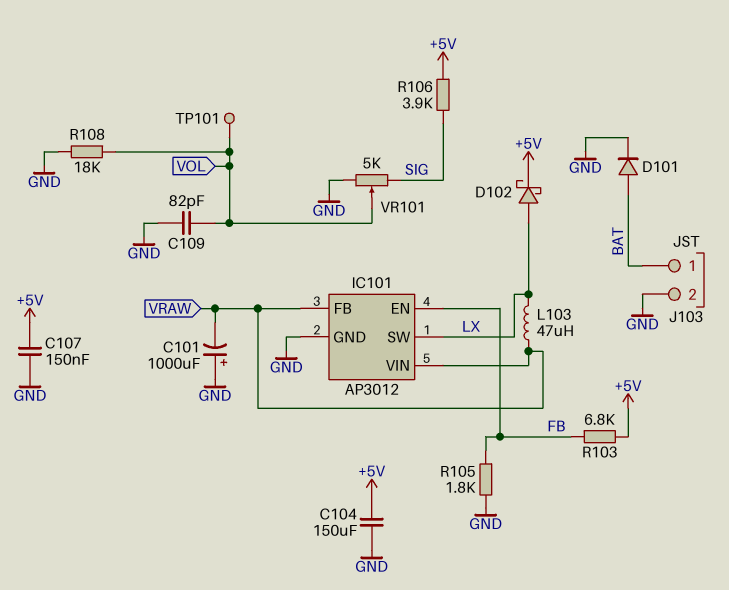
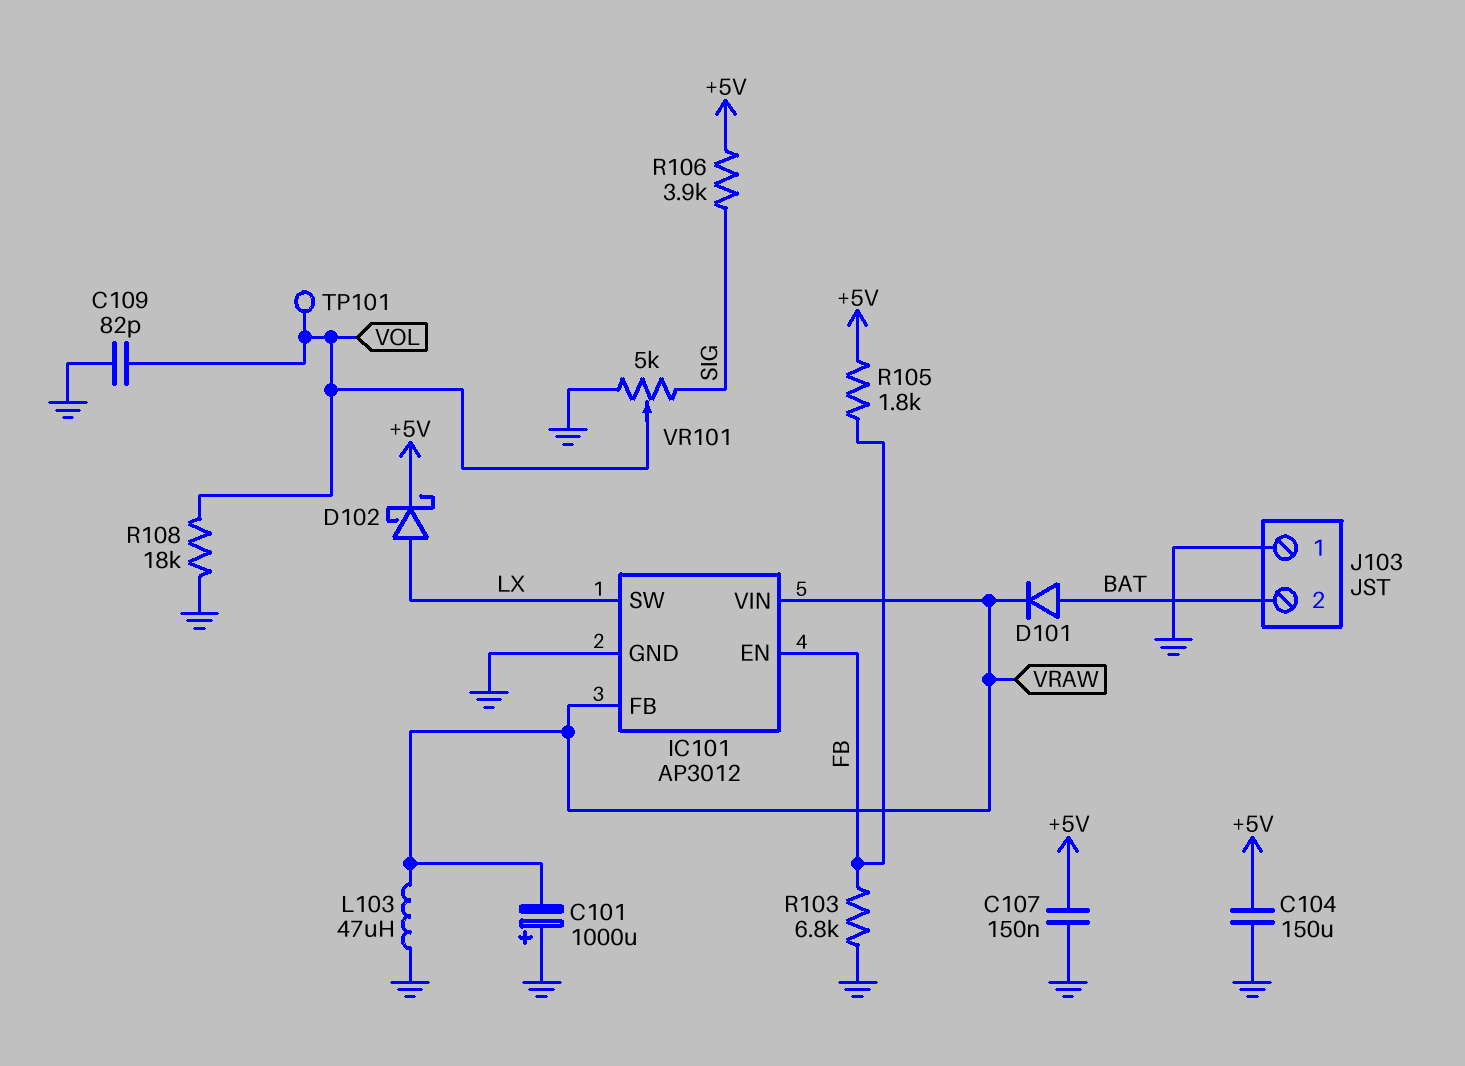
D101: diode (A BAT, K GND) -> diode (A BAT, K VRAW)
J103 pin 1: BAT -> GND
J103 pin 2: GND -> BAT
L103: 47uH (LX, VRAW) -> 47uH (GND, VRAW)
R103: 6.8k (+5V, FB) -> 6.8k (FB, GND)
R105: 1.8k (FB, GND) -> 1.8k (+5V, FB)

